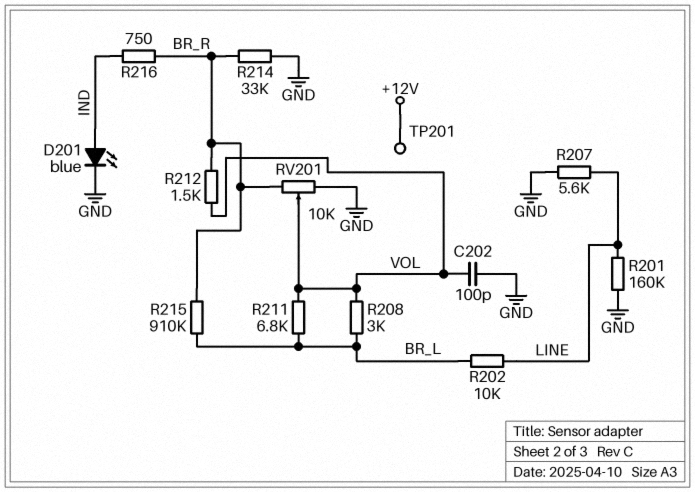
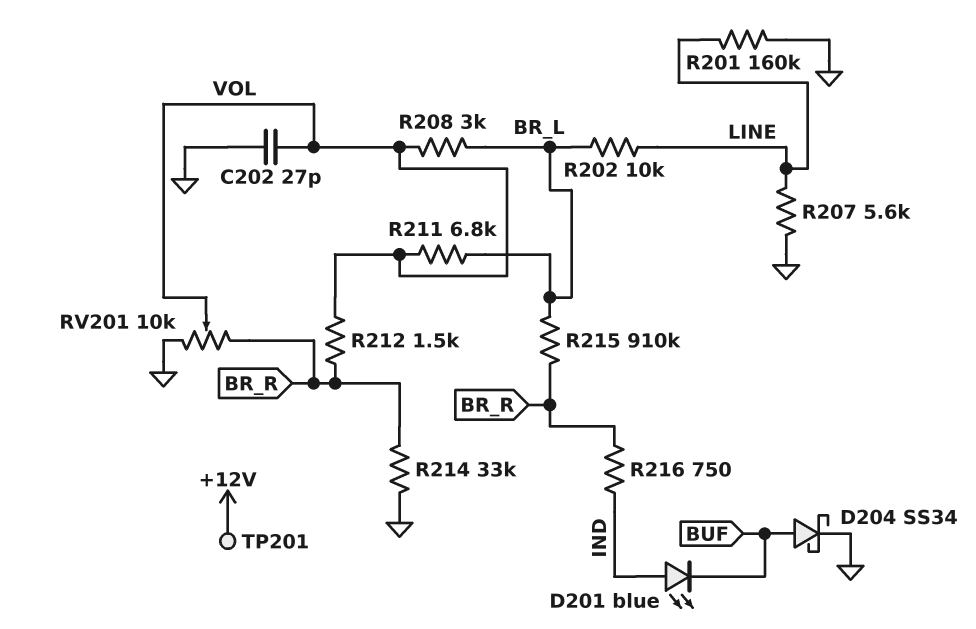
C202: 100pF (GND, VOL) -> 27pF (GND, VOL)
D201: LED blue (A IND, K GND) -> LED blue (A IND, K BUF)
D204: none -> schottky SS34 (A BUF, K GND)

